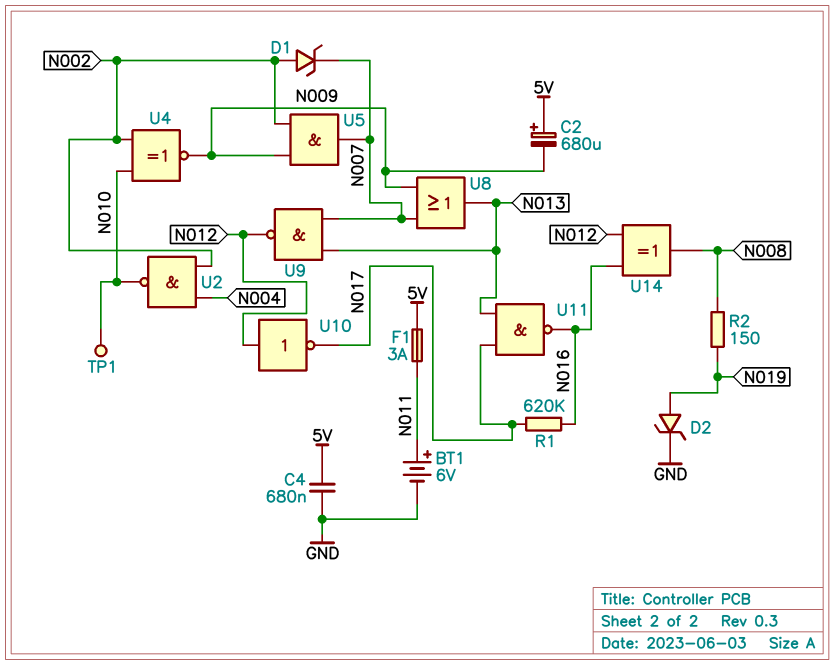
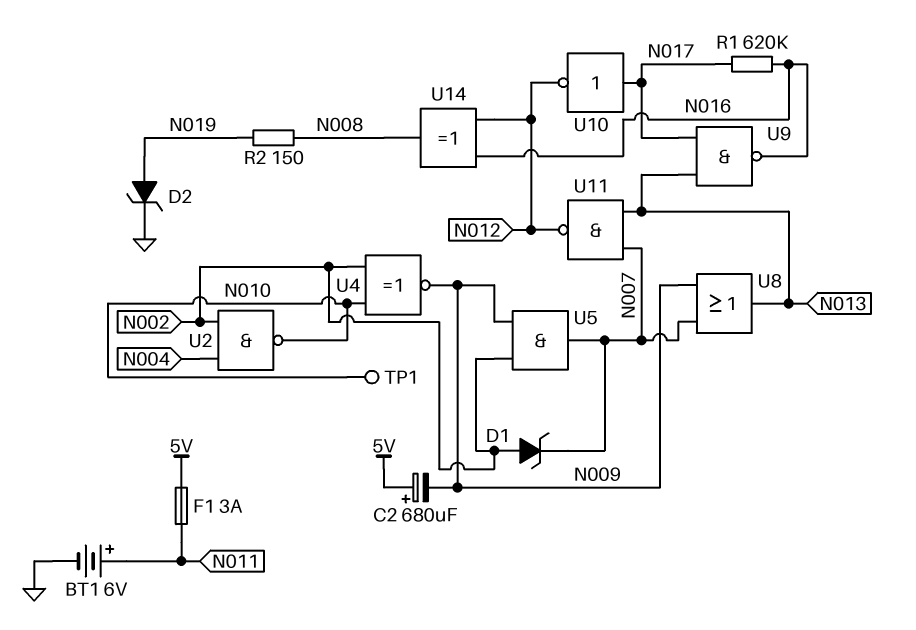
C4: 680nF (5V, GND) -> none
U9: NAND (in N007, in N013, out N012) -> NAND (in N013, in N017, out N016)
U10: NOT (in N012, out N017) -> NOT (in N017, out N012)
U11: NAND (in N013, in N017, out N016) -> NAND (in N007, in N013, out N012)

